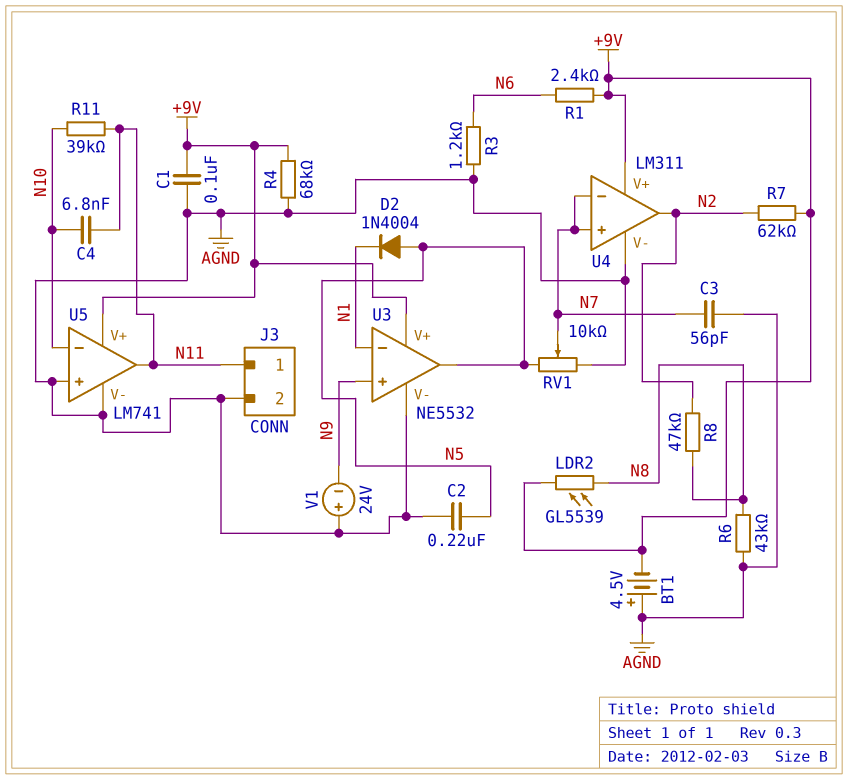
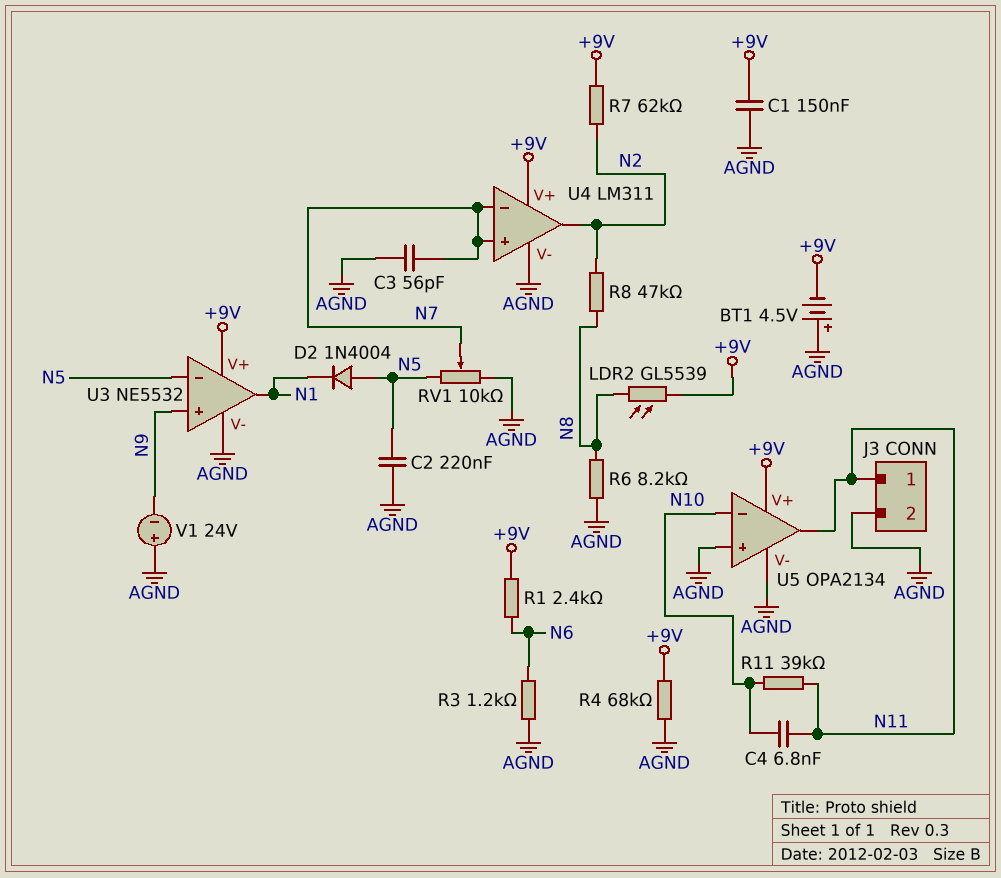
C1: 100nF (+9V, AGND) -> 150nF (+9V, AGND)
R6: 43k (AGND, N8) -> 8.2k (AGND, N8)
U3 pin in-: N1 -> N5
U3 pin out: N5 -> N1
U5: LM741 -> OPA2134

